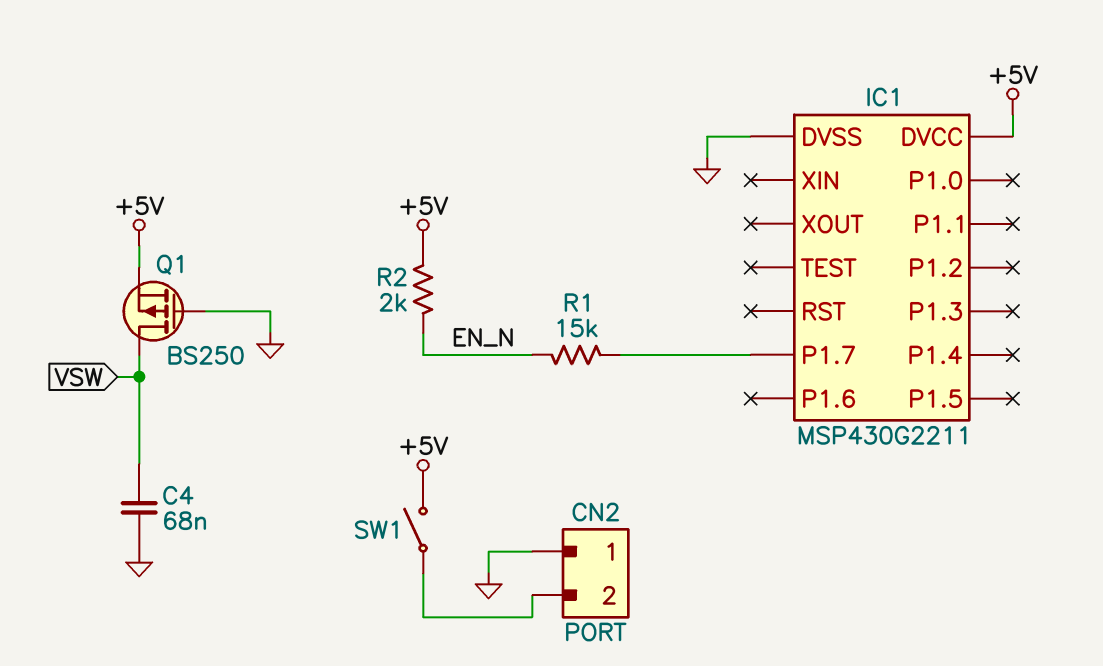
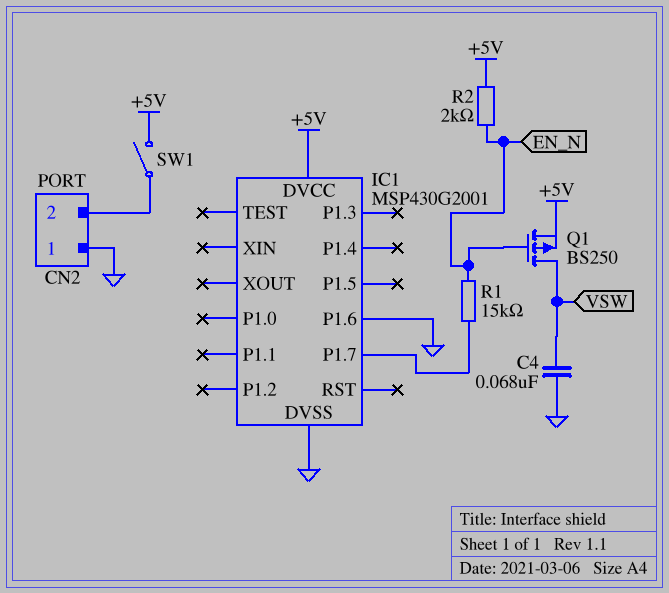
IC1: MSP430G2211 -> MSP430G2001
IC1 pin P1.6: none -> GND
Q1: PMOS BS250 (G GND, D VSW, S +5V) -> PMOS BS250 (G EN_N, D VSW, S +5V)

